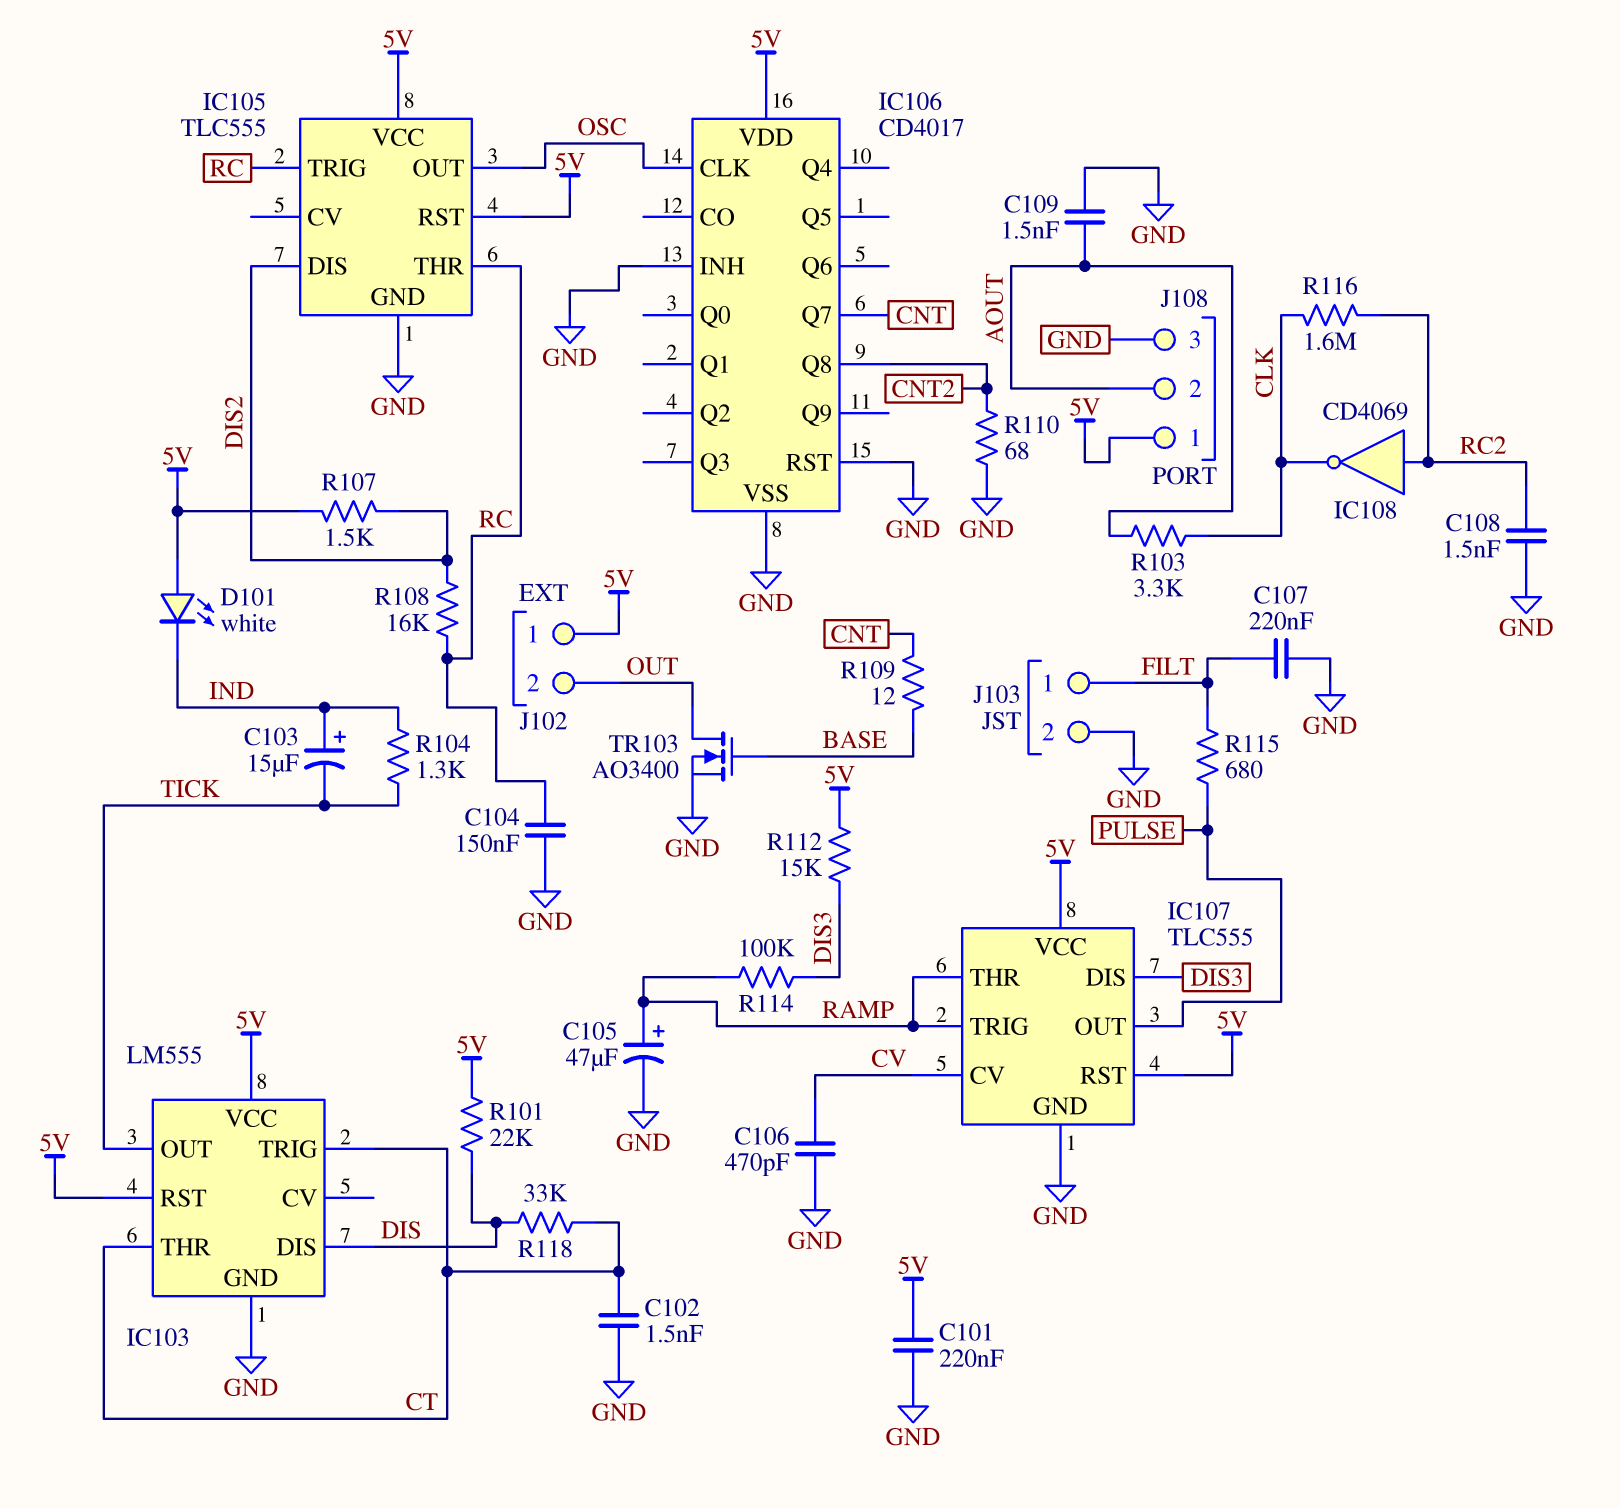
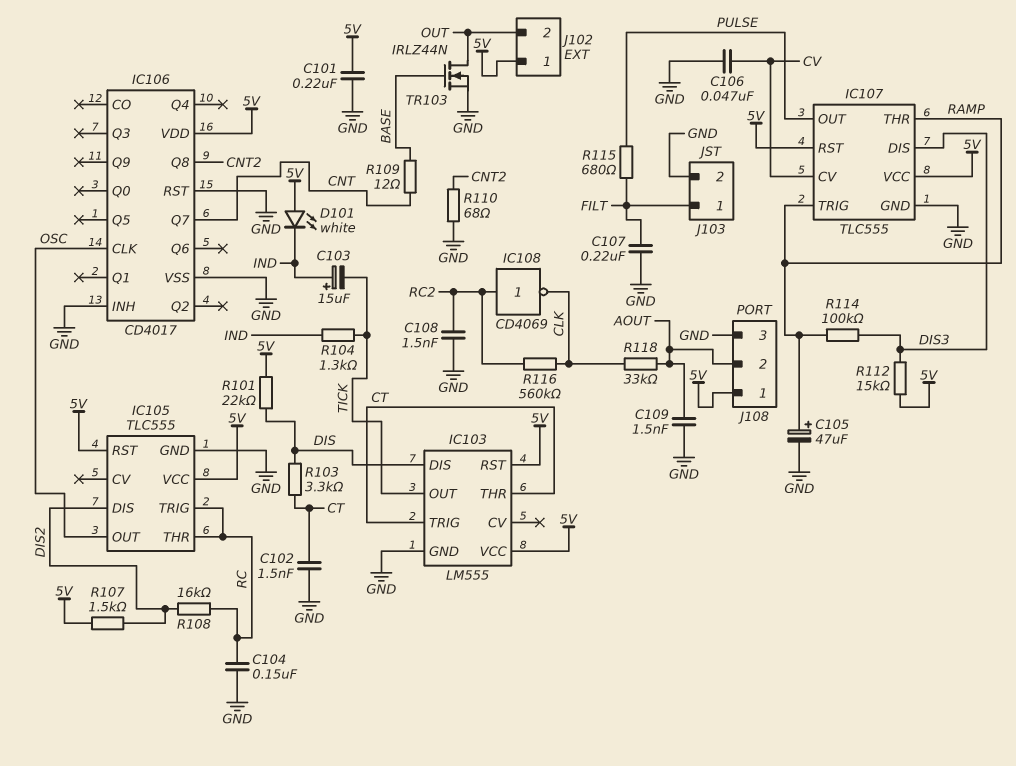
C106: 470pF (CV, GND) -> 47nF (CV, GND)
R103: 3.3k (AOUT, CLK) -> 3.3k (CT, DIS)
R116: 1.6M (CLK, RC2) -> 560k (CLK, RC2)
R118: 33k (CT, DIS) -> 33k (AOUT, CLK)
TR103: NMOS AO3400 (G BASE, D OUT, S GND) -> NMOS IRLZ44N (G BASE, D OUT, S GND)

